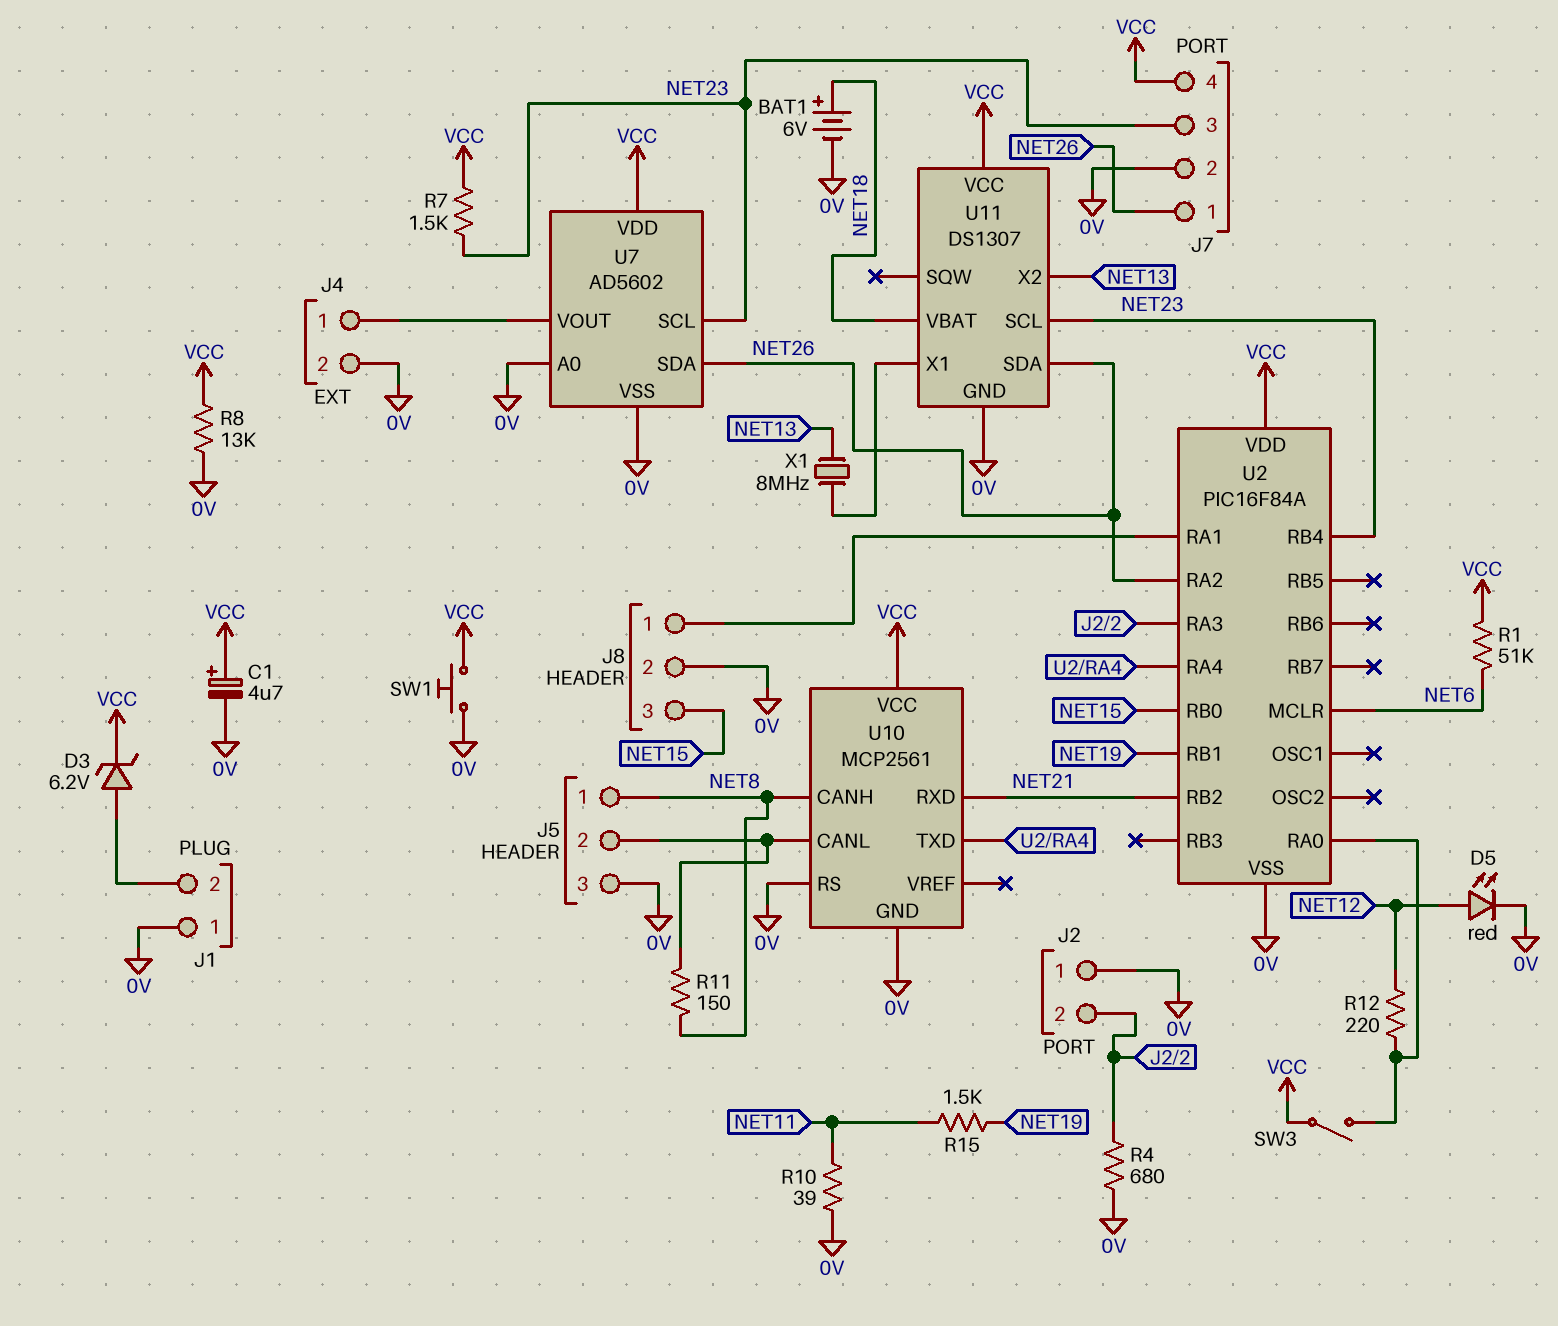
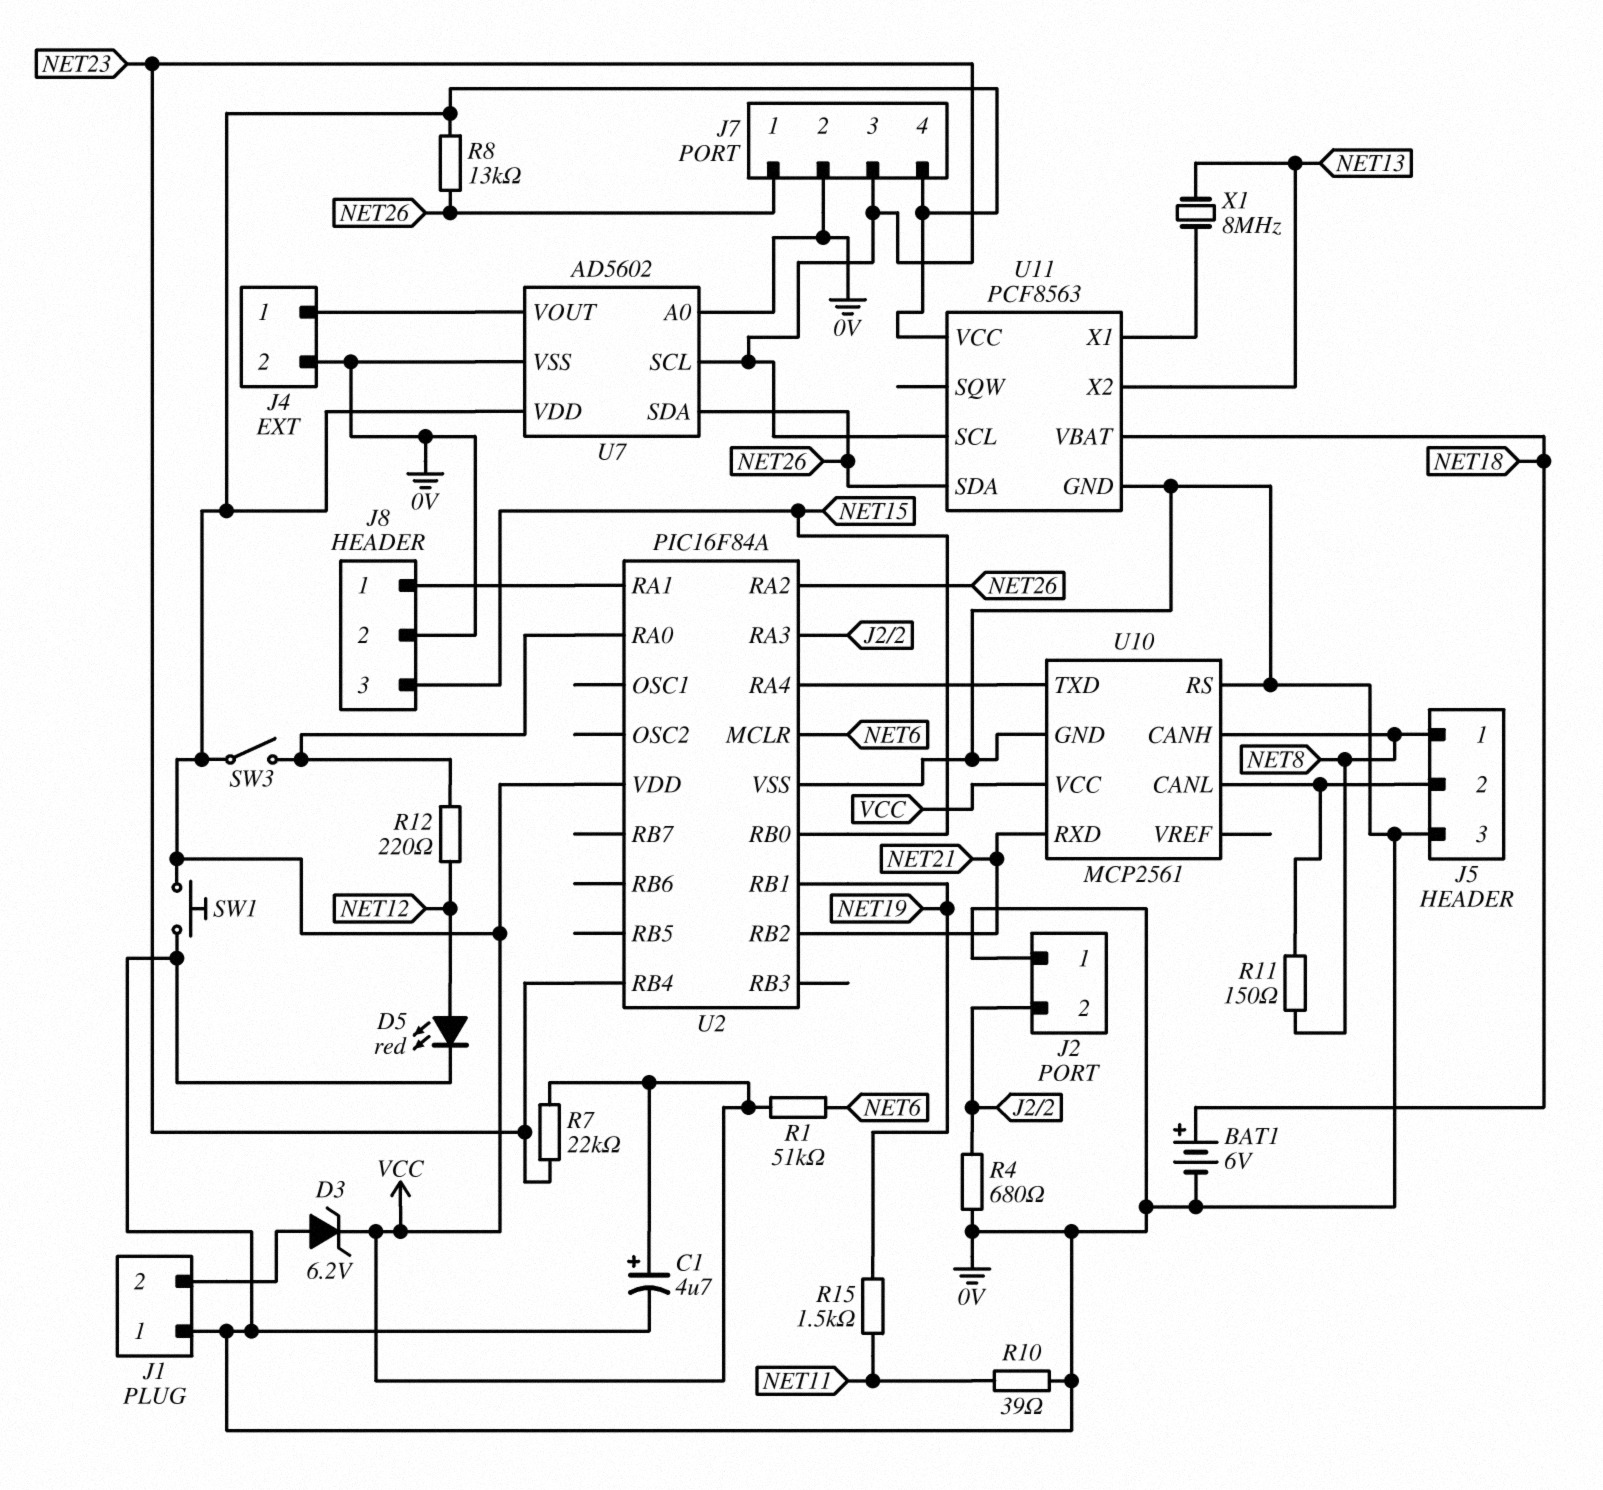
R7: 1.5k (NET23, VCC) -> 22k (NET23, VCC)
R8: 13k (0V, VCC) -> 13k (NET26, VCC)
U11: DS1307 -> PCF8563

